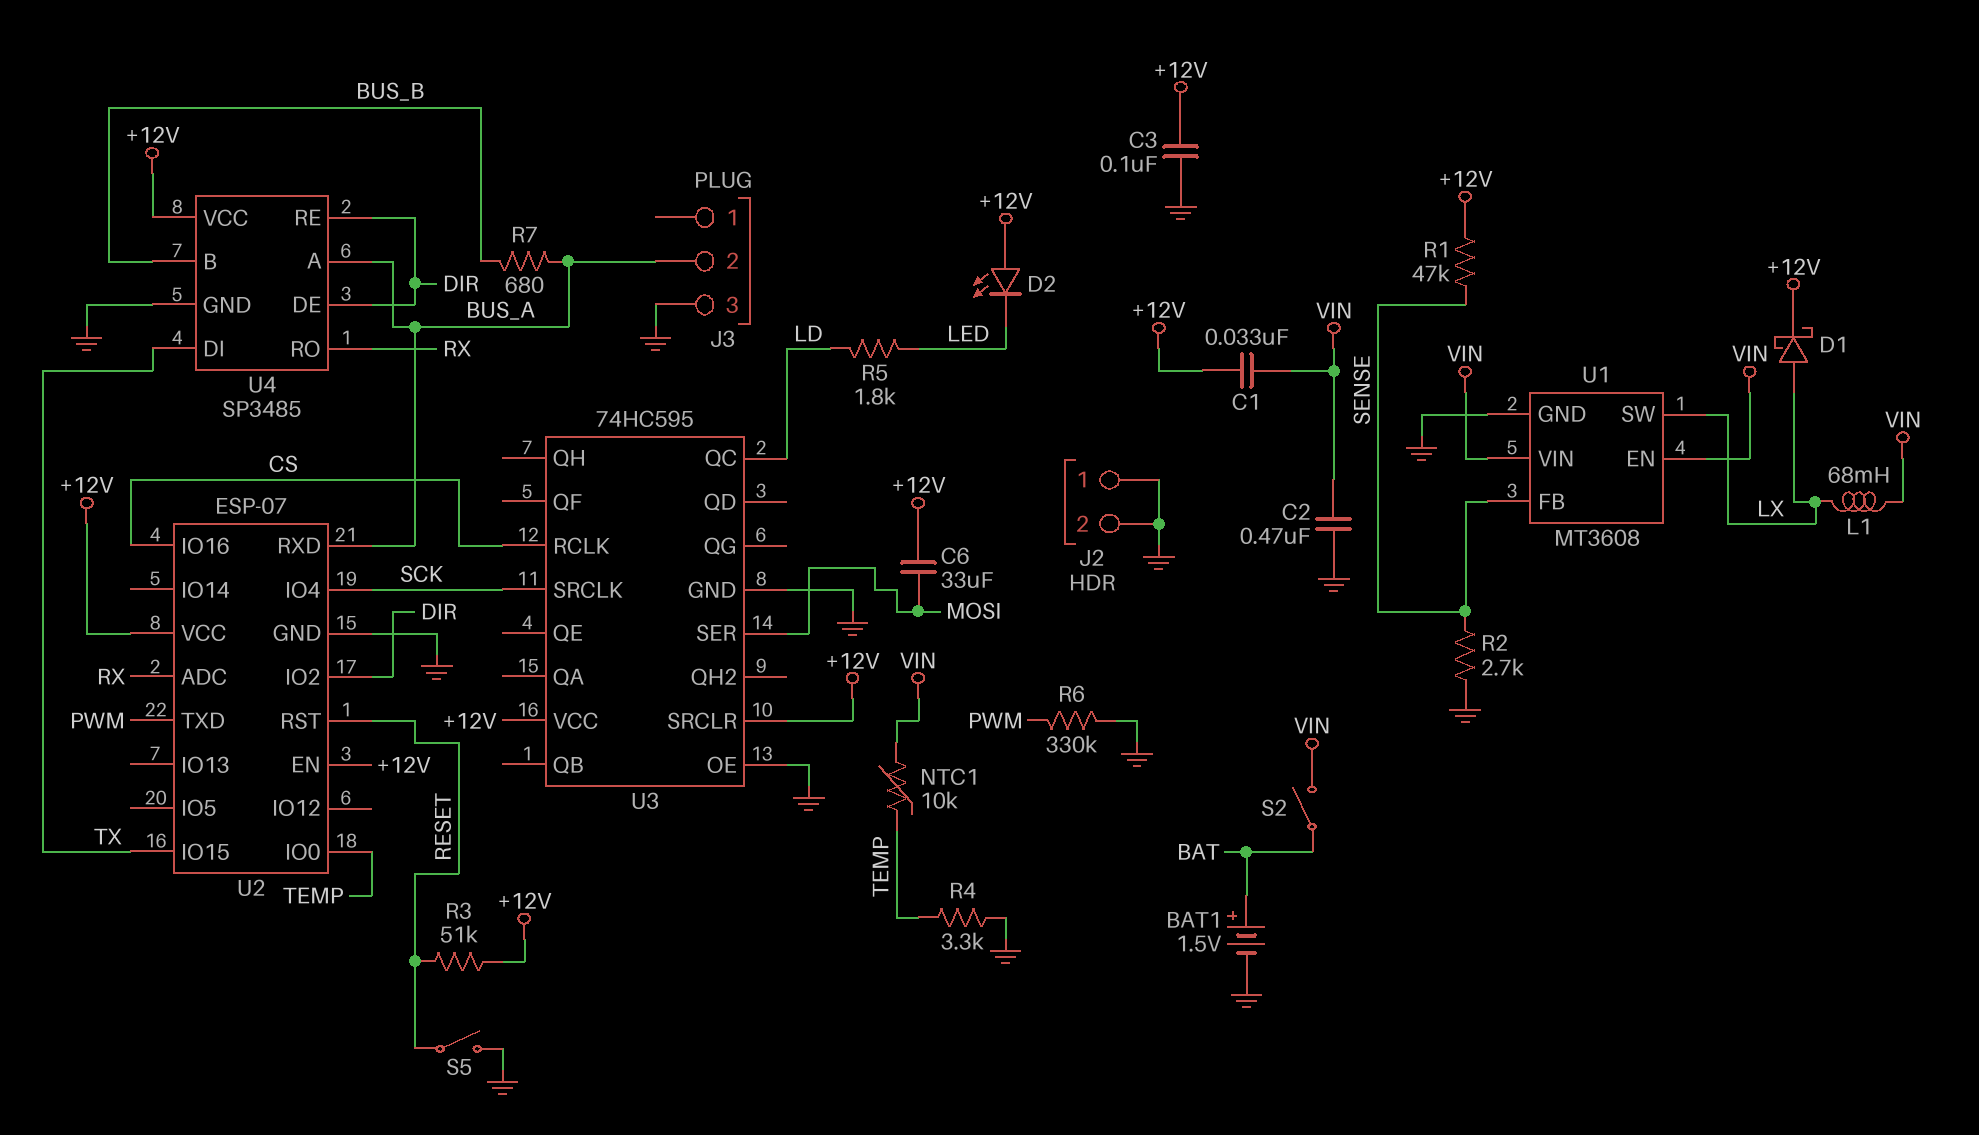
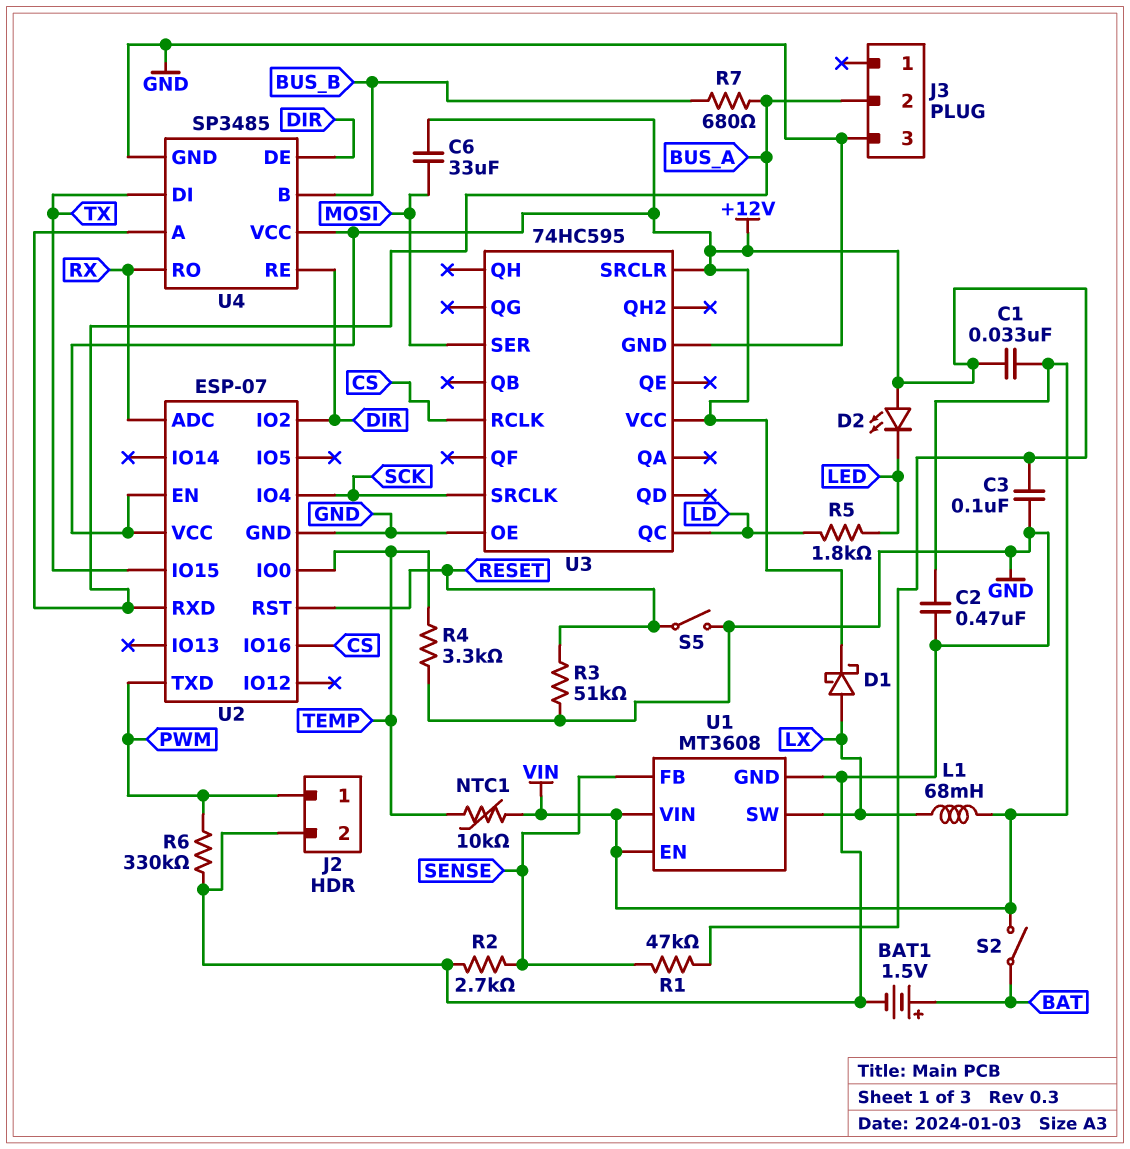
J2 pin 1: GND -> PWM
R3: 51k (+12V, RESET) -> 51k (GND, RESET)

